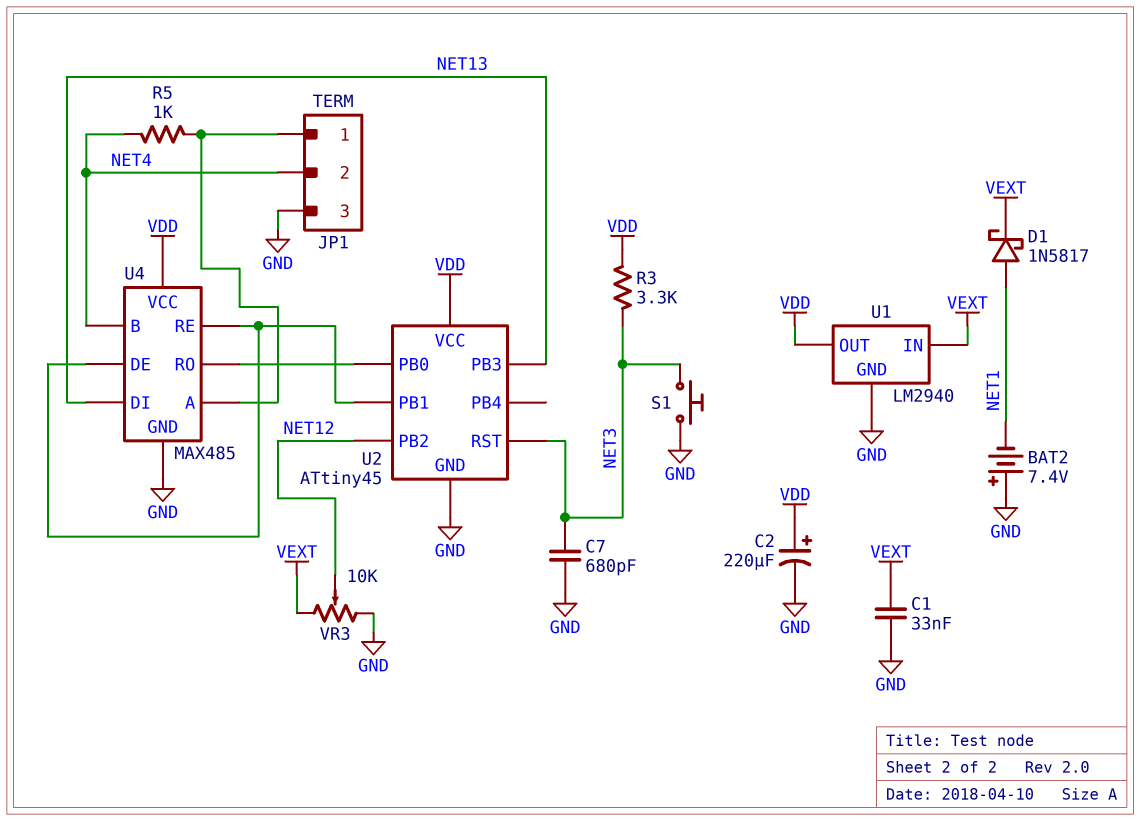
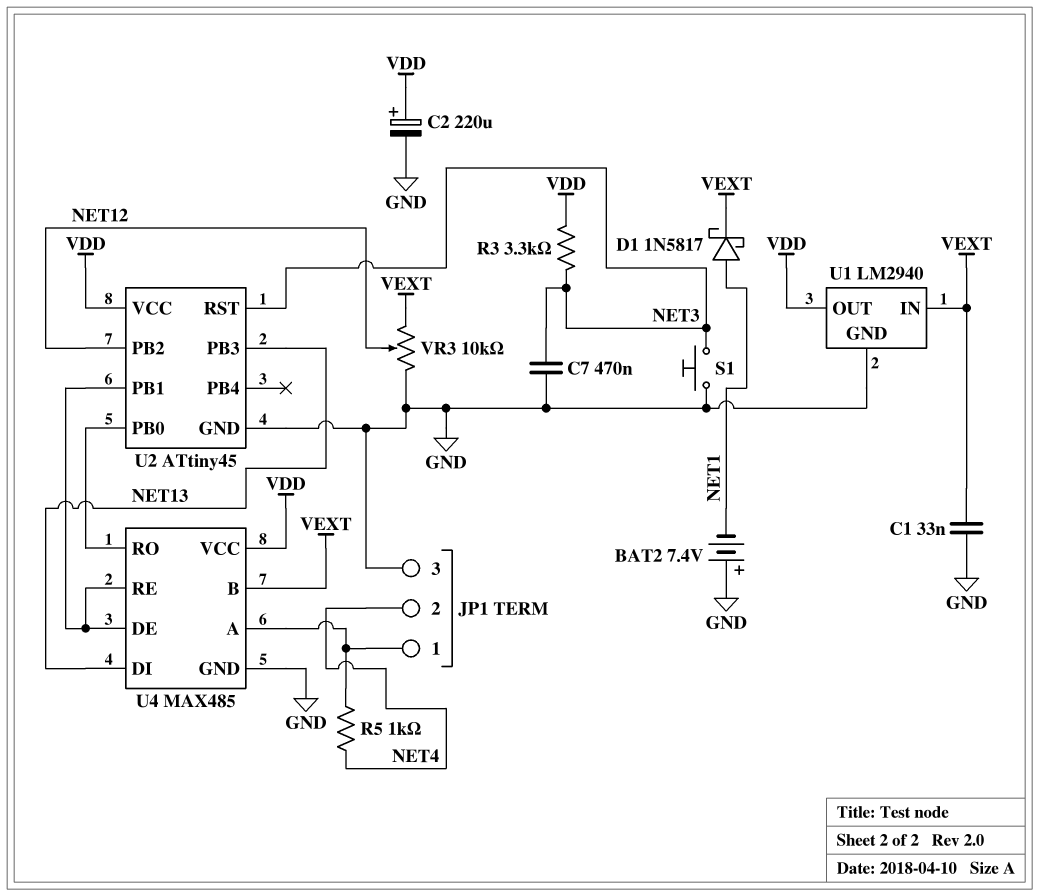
C7: 680pF (GND, NET3) -> 470nF (GND, NET3)
U4 pin B: NET4 -> VEXT

